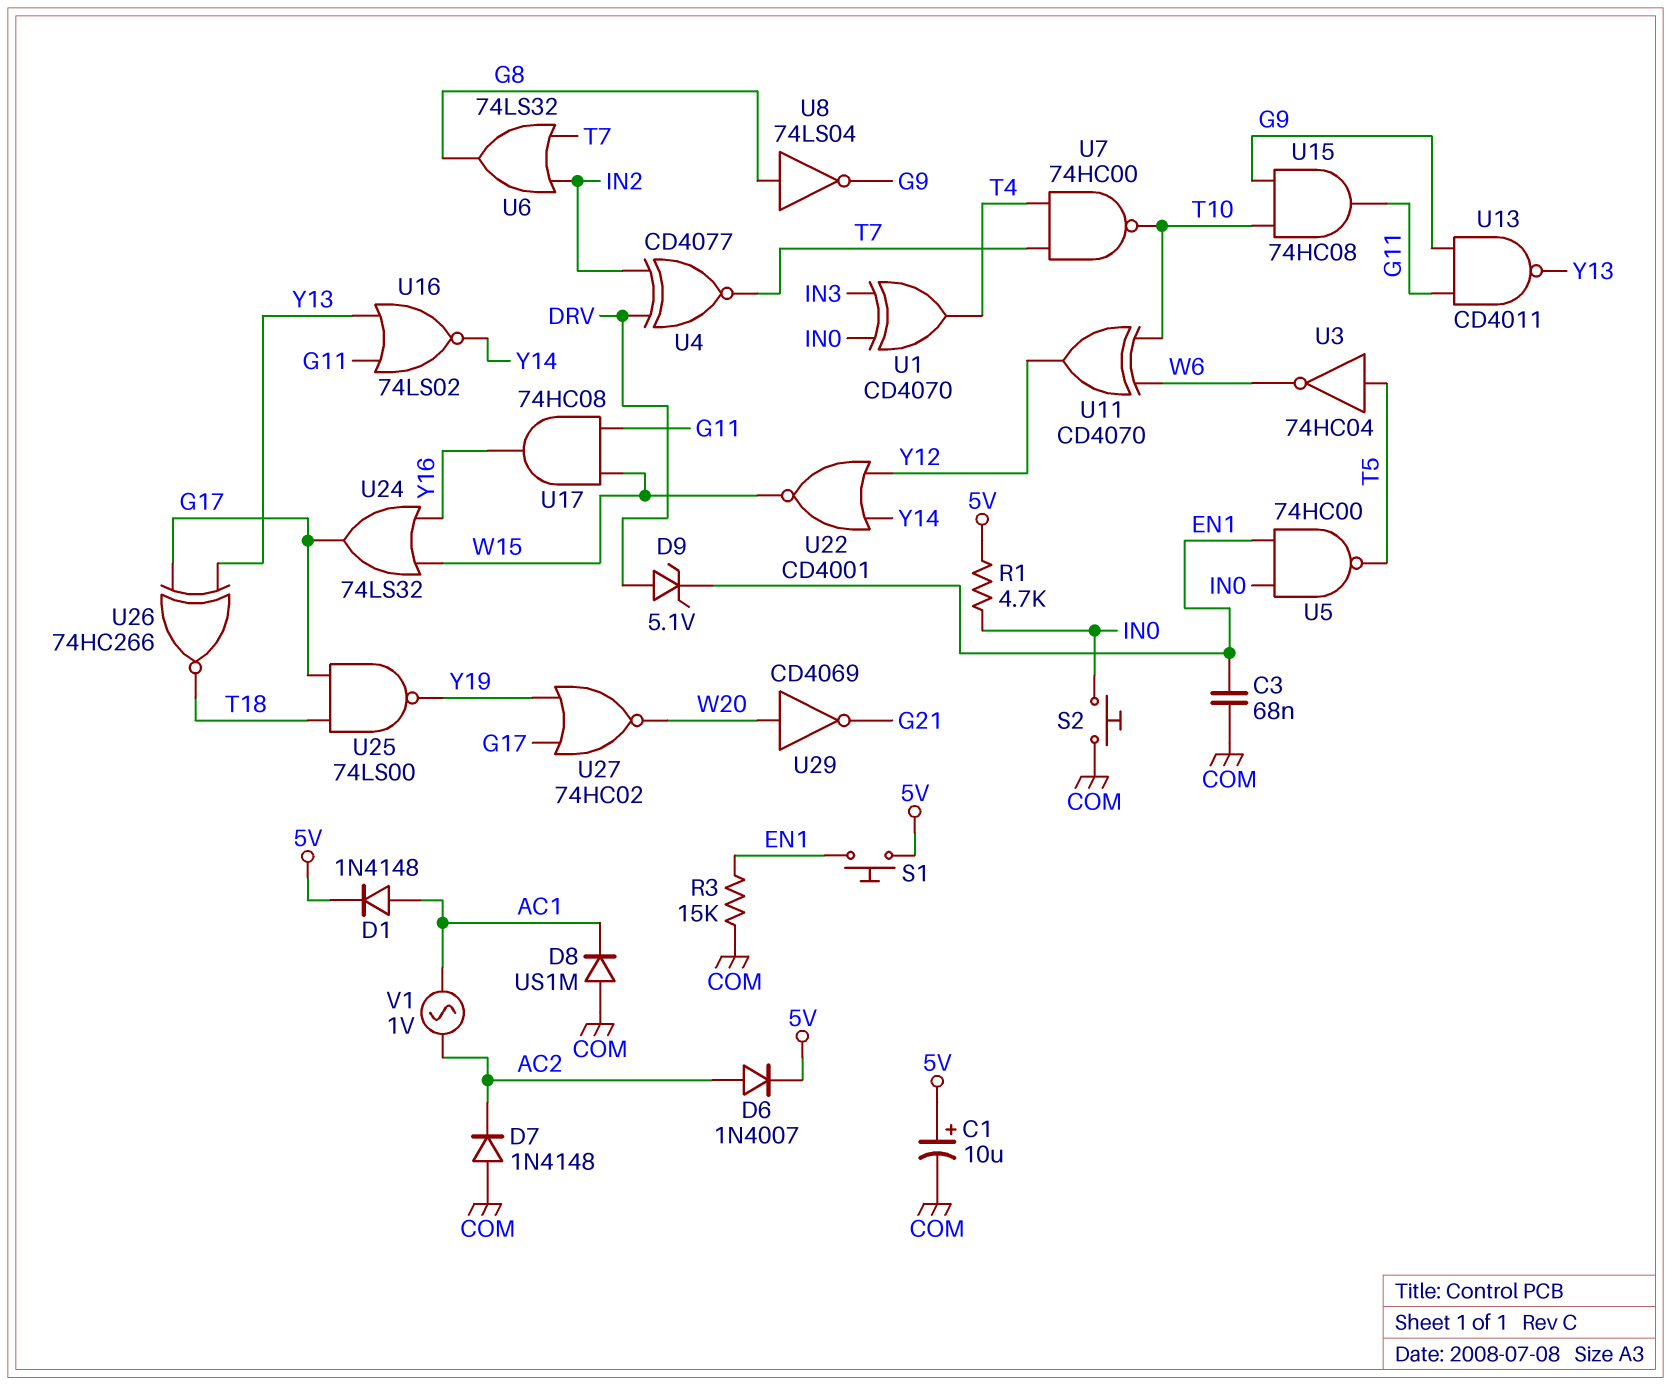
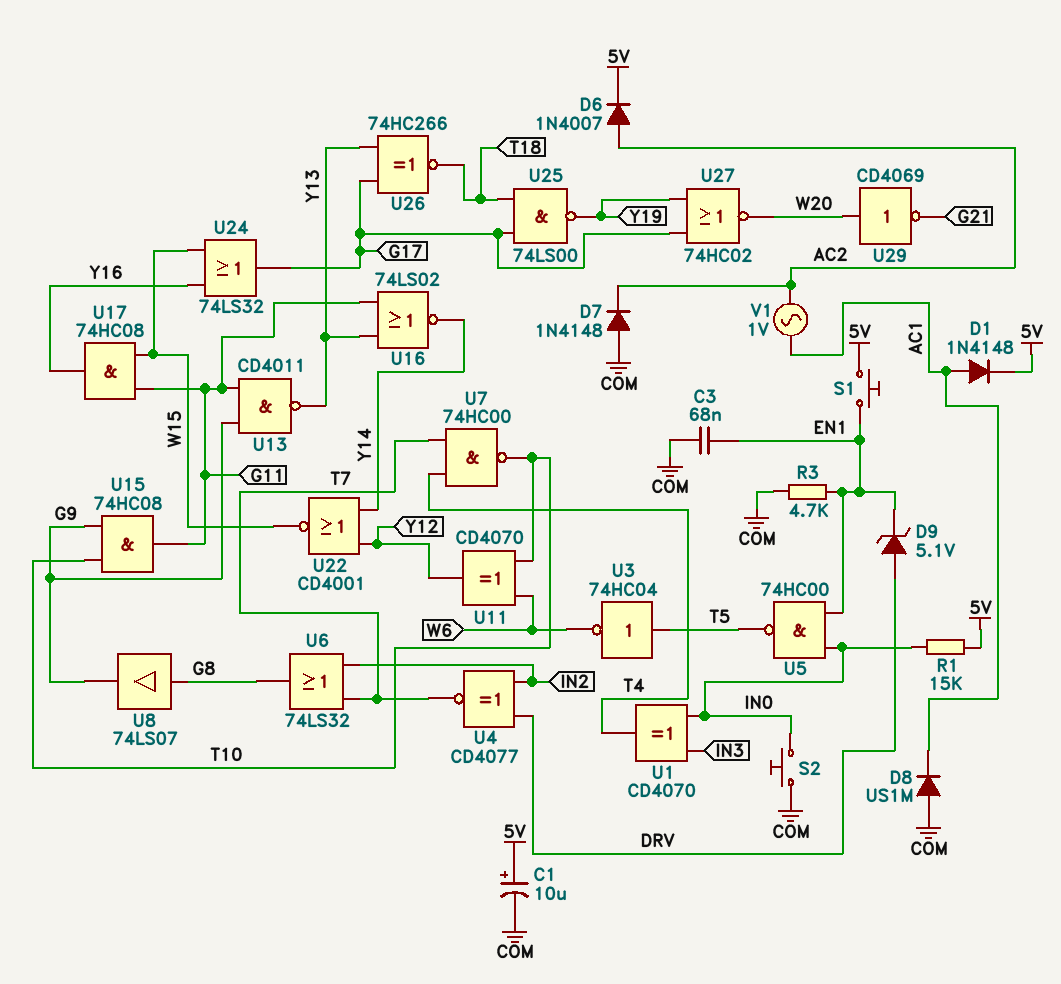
R1: 4.7k (5V, IN0) -> 15k (5V, IN0)
R3: 15k (COM, EN1) -> 4.7k (COM, EN1)
U8: NOT 74LS04 (in G8, out G9) -> buffer 74LS07 (in G8, out G9)

